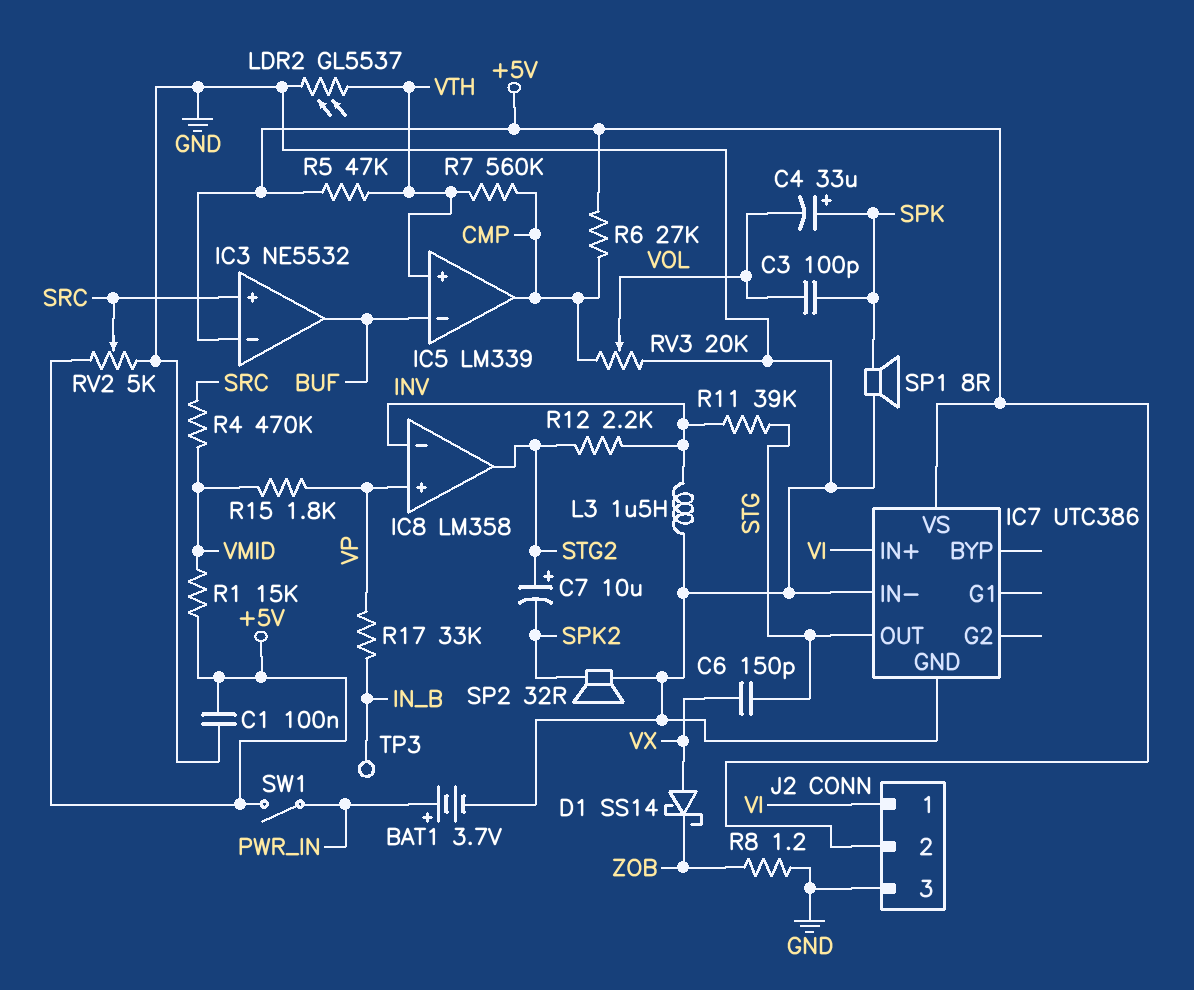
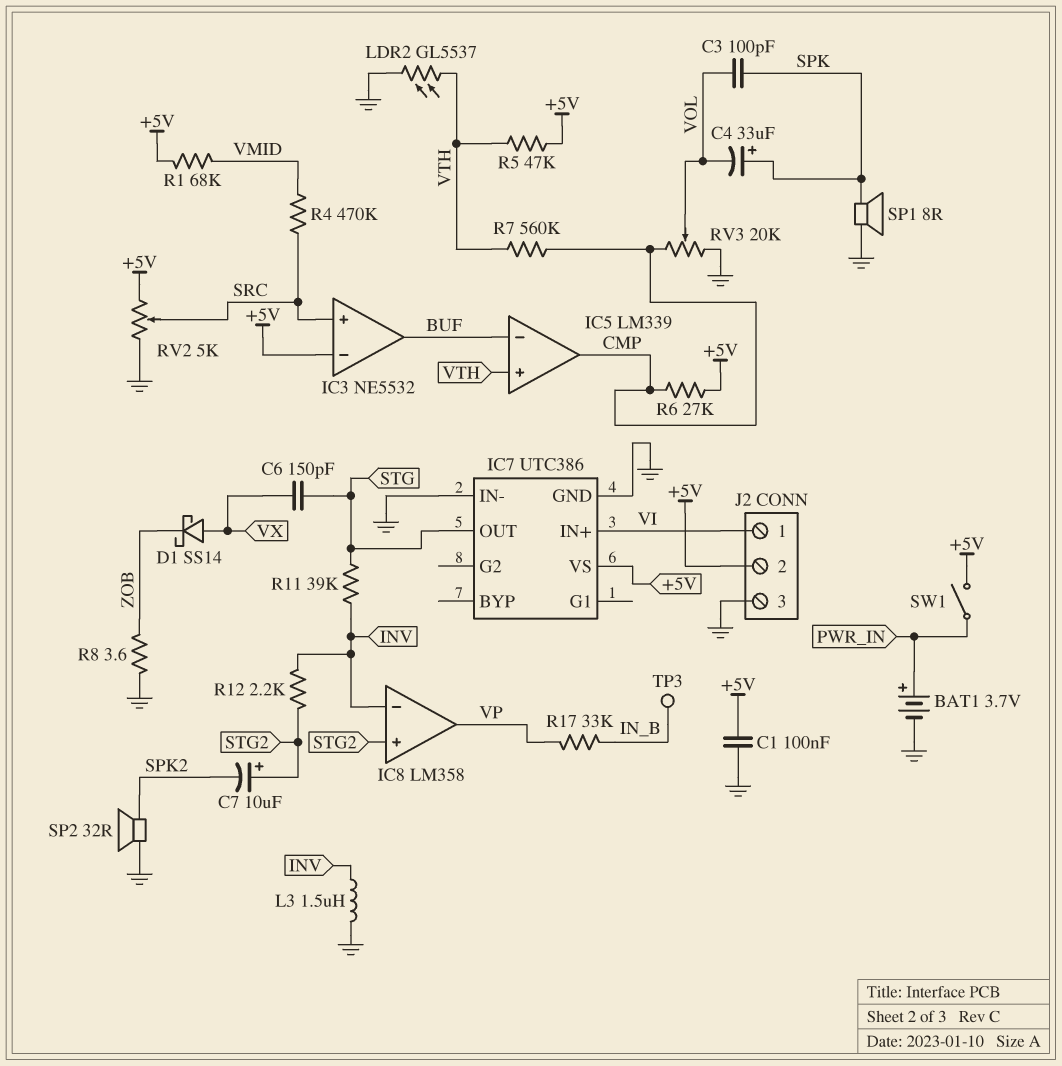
IC8 pin in+: VP -> STG2
IC8 pin out: STG2 -> VP
R1: 15k (+5V, VMID) -> 68k (+5V, VMID)
R8: 1.2 (GND, ZOB) -> 3.6 (GND, ZOB)
R15: 1.8k (VMID, VP) -> none

